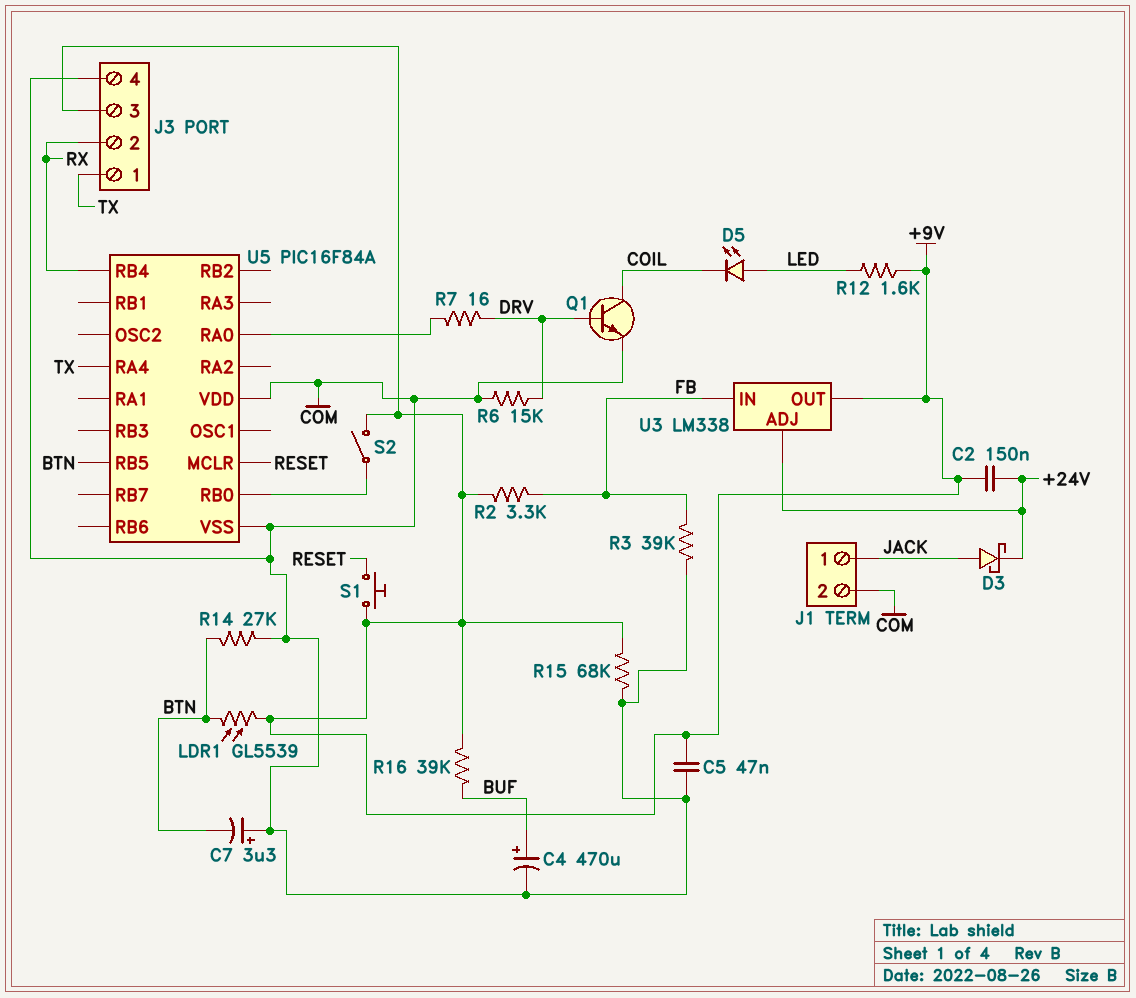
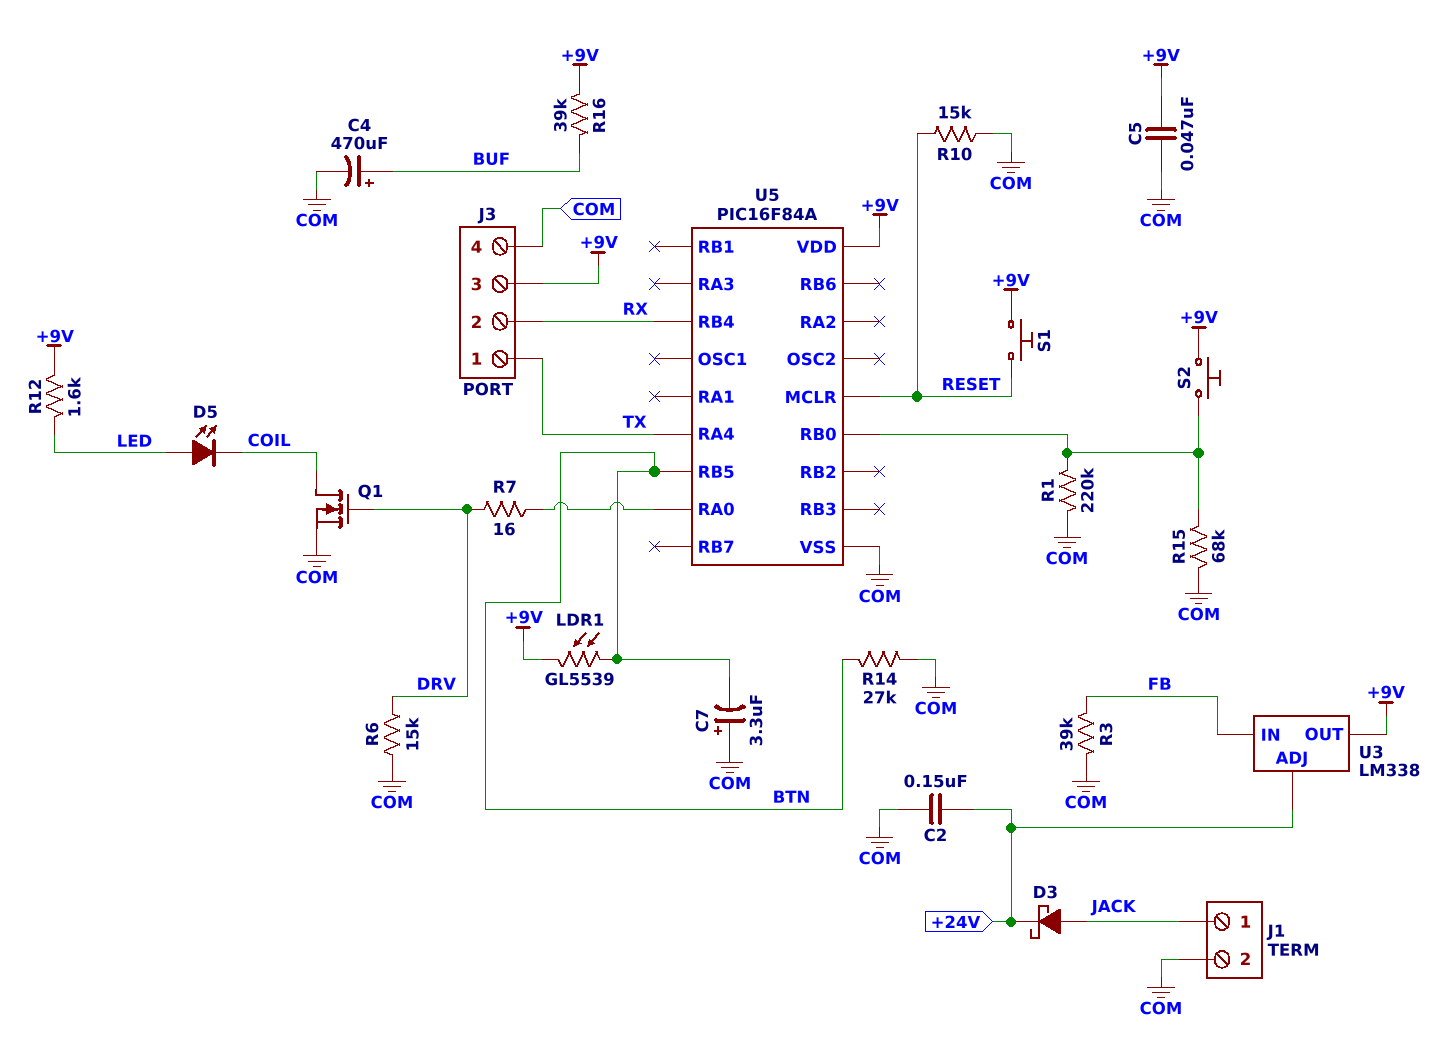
C2: 150nF (+9V, +24V) -> 150nF (+24V, COM)
Q1: NPN (B DRV, C COIL, E COM) -> NMOS (G DRV, D COIL, S COM)
R1: none -> 220k (COM, U5/RB0)
R2: 3.3k (+9V, FB) -> none
R10: none -> 15k (COM, RESET)
R15: 68k (+9V, COM) -> 68k (COM, U5/RB0)
S2: switch (+9V, U5/RB0) -> button (+9V, U5/RB0)
U5 pin VDD: COM -> +9V

